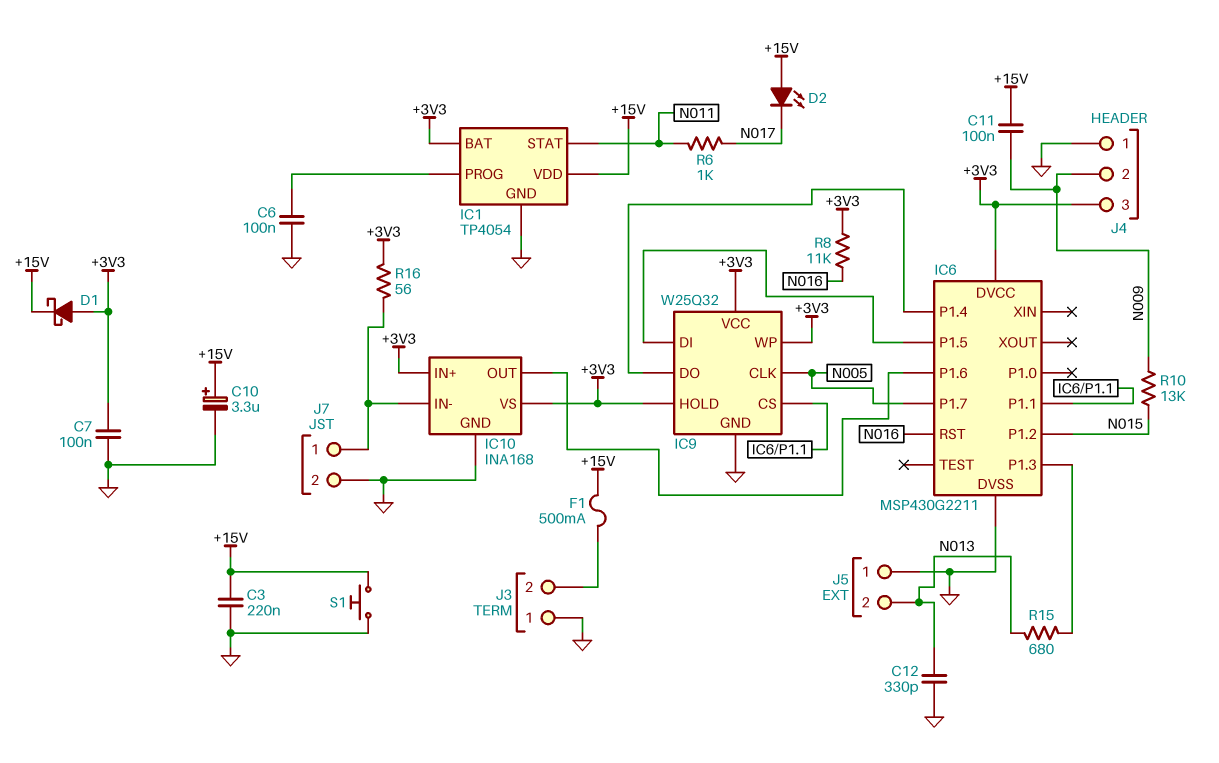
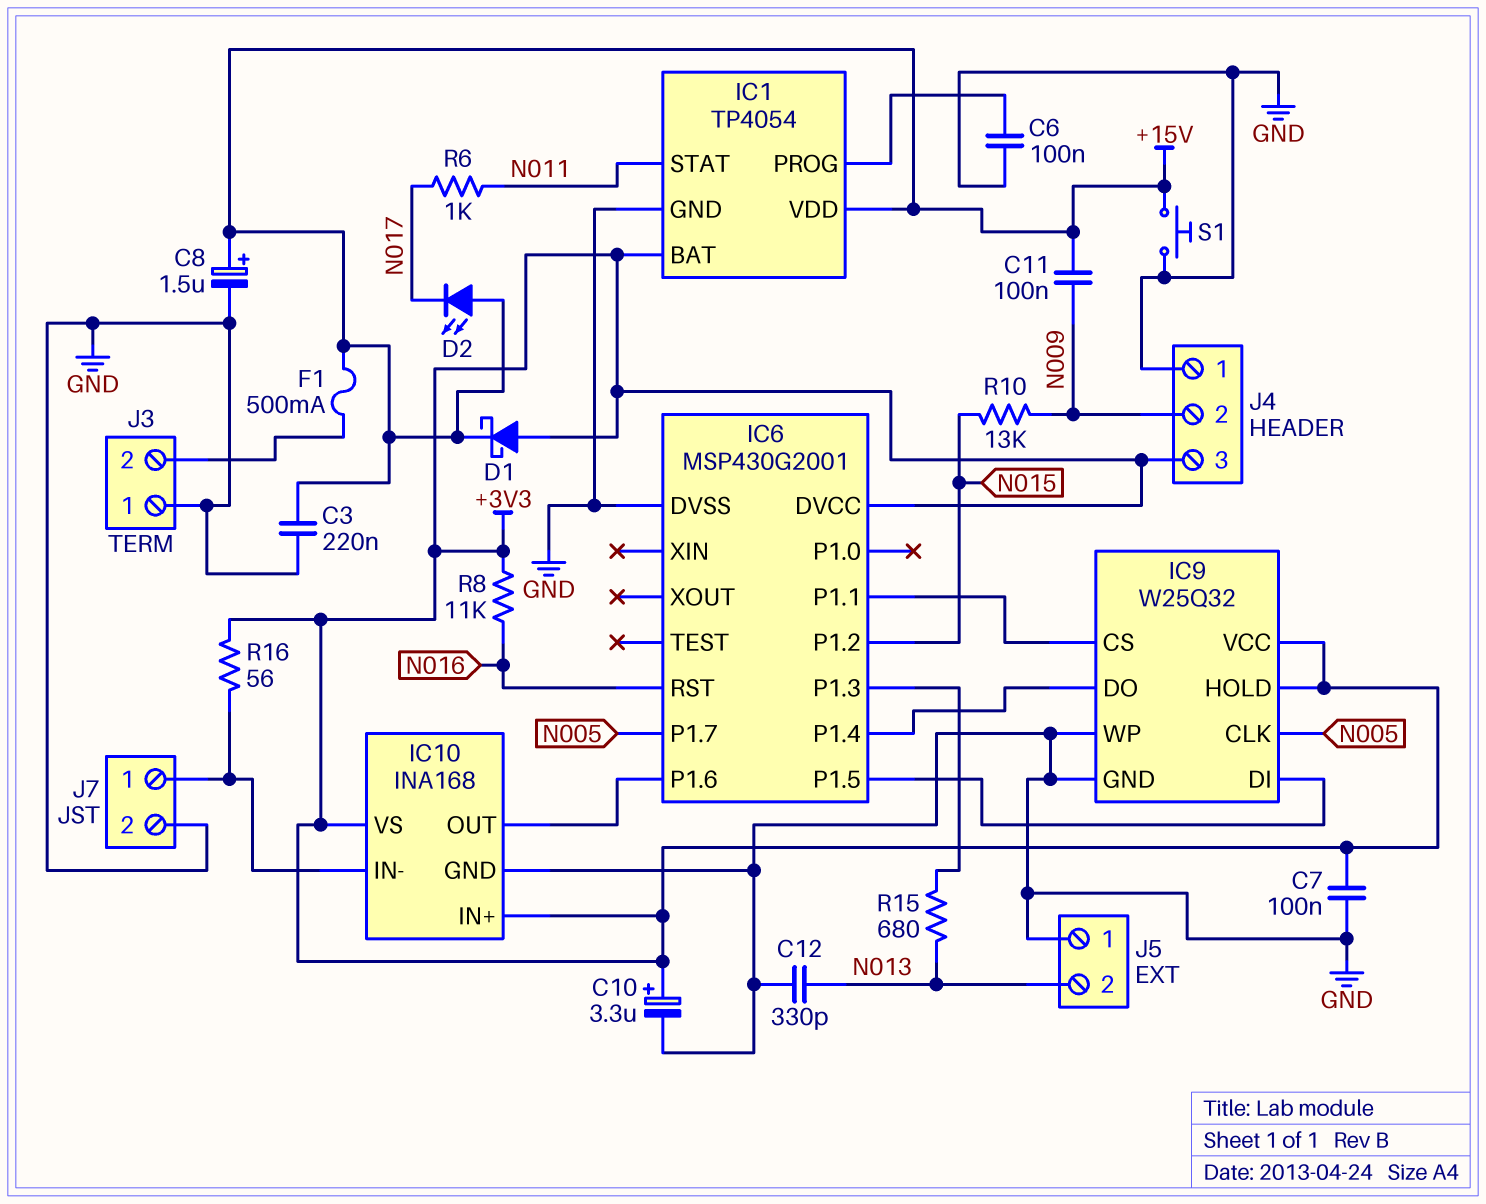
C8: none -> 1.5uF (plus +15V, minus GND)
C10: 3.3uF (plus +15V, minus GND) -> 3.3uF (plus +3V3, minus GND)
IC6: MSP430G2211 -> MSP430G2001
IC9 pin WP: +3V3 -> GND

